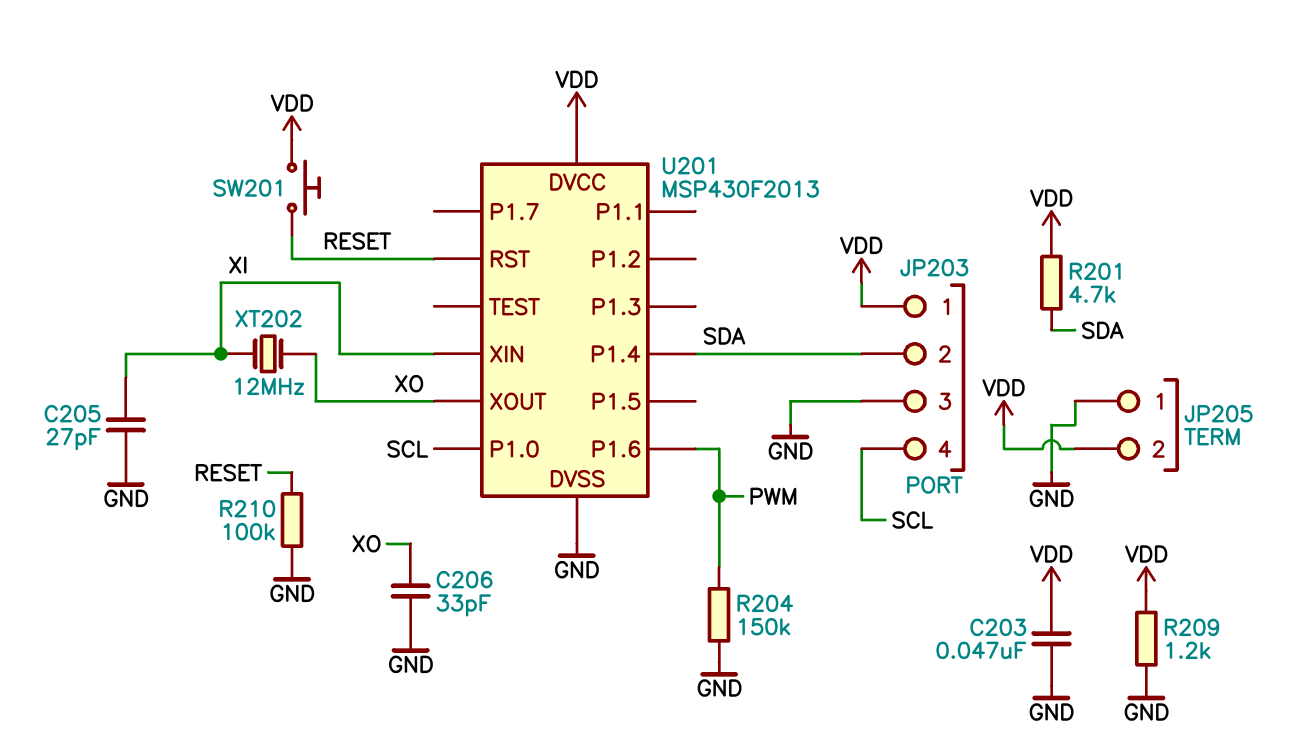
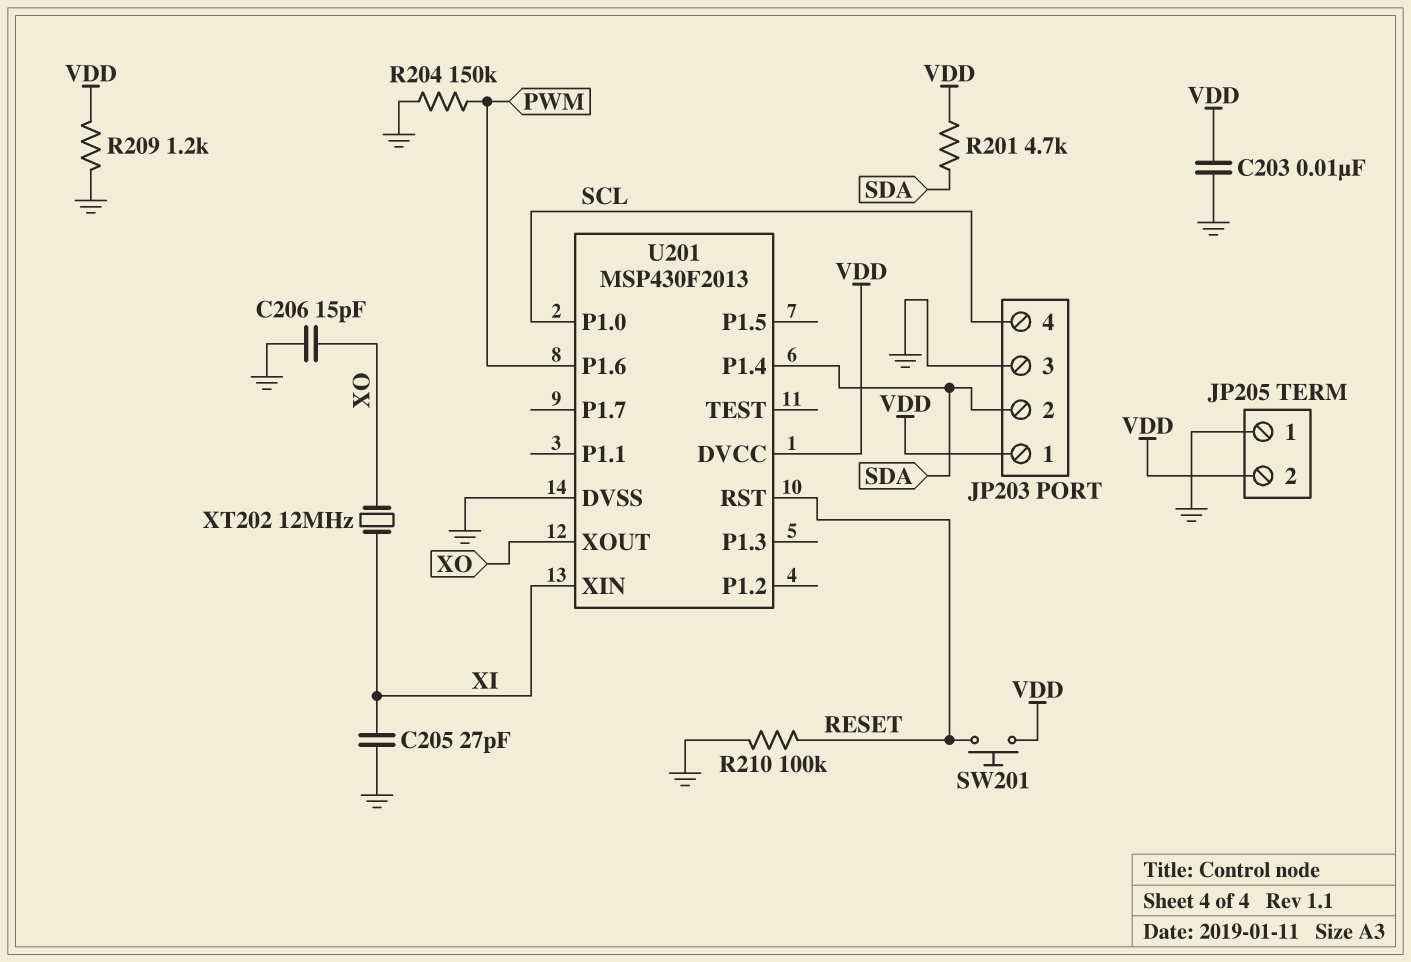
C203: 47nF (GND, VDD) -> 10nF (GND, VDD)
C206: 33pF (GND, XO) -> 15pF (GND, XO)

